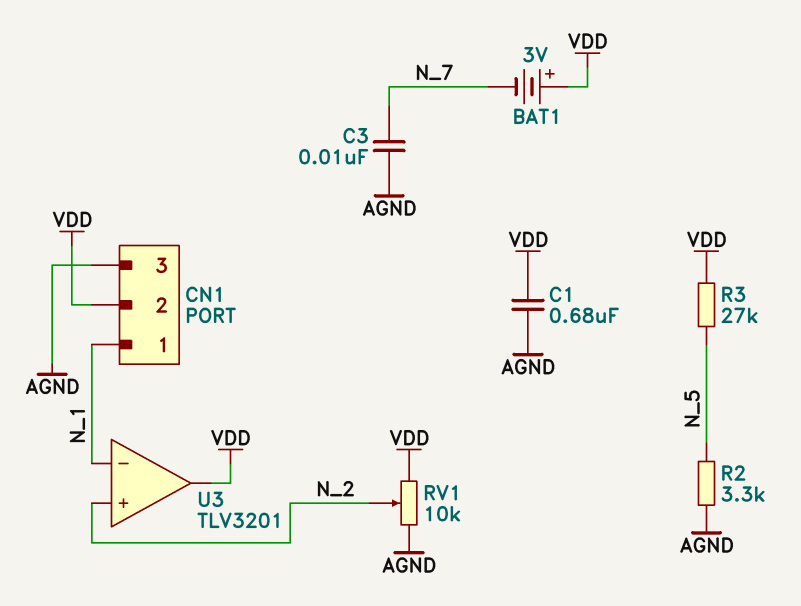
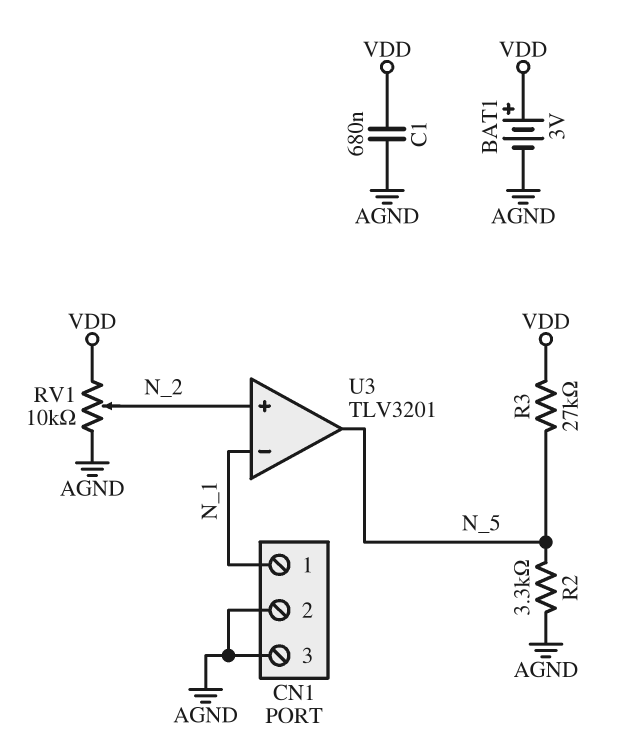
BAT1: 3V (plus VDD, minus N_7) -> 3V (plus VDD, minus AGND)
C3: 10nF (AGND, N_7) -> none
CN1 pin 2: VDD -> AGND
U3 pin out: VDD -> N_5

